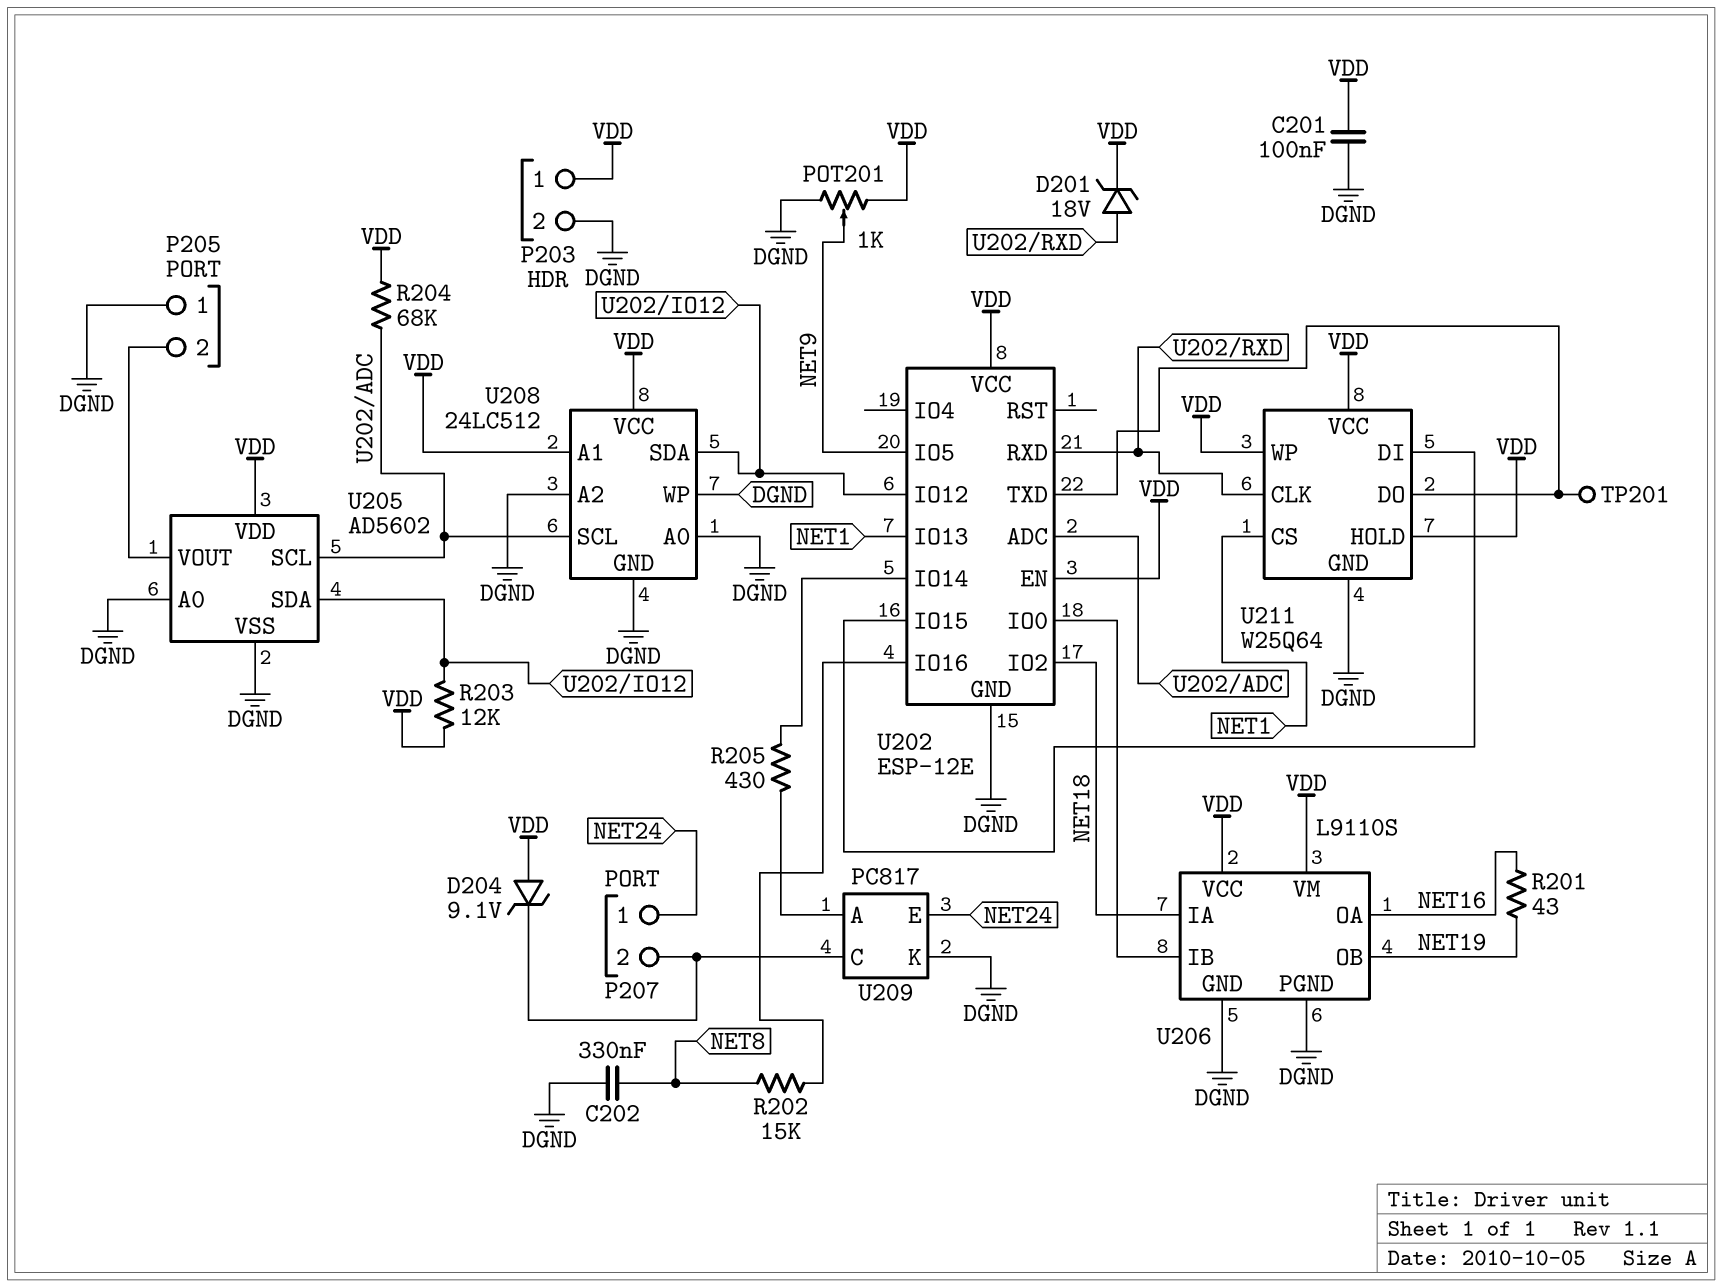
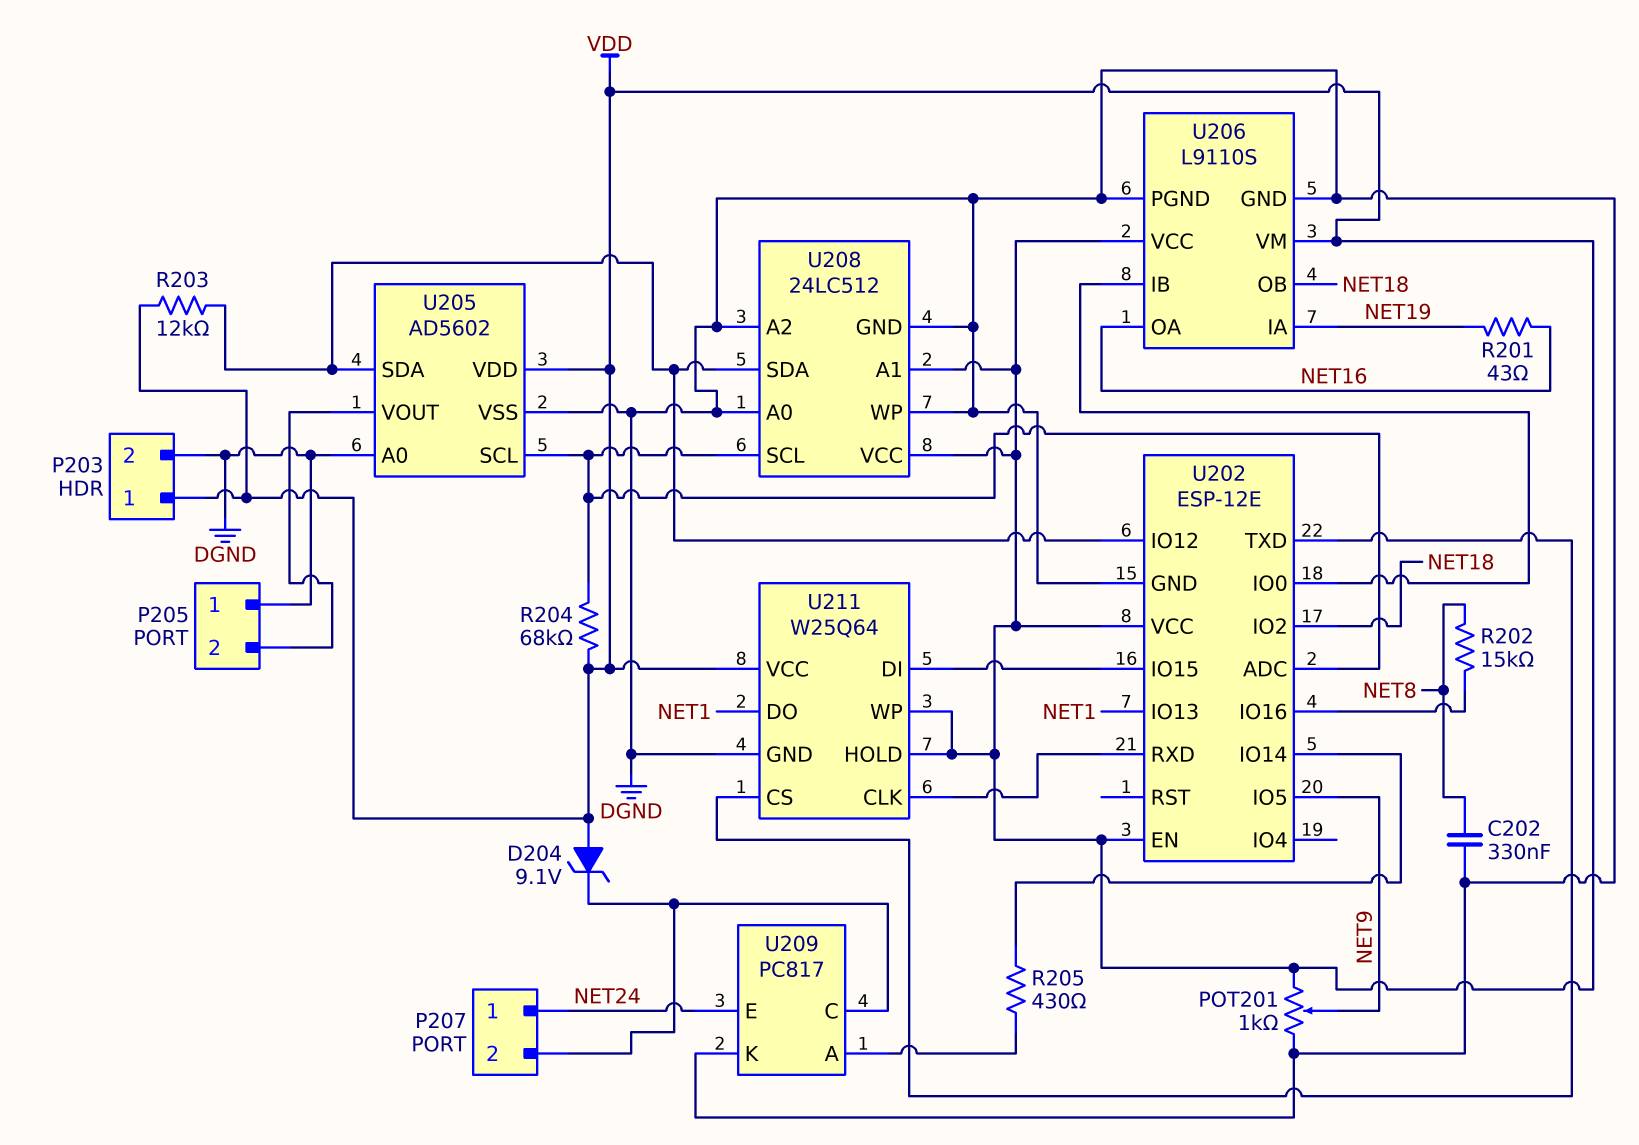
C201: 100nF (DGND, VDD) -> none
D201: zener 18V (A U202/RXD, K VDD) -> none
TP201: test point (U202/TXD) -> none
U206 pin IA: NET18 -> NET19
U206 pin OB: NET19 -> NET18
U211 pin CS: NET1 -> U202/TXD
U211 pin DO: U202/TXD -> NET1

